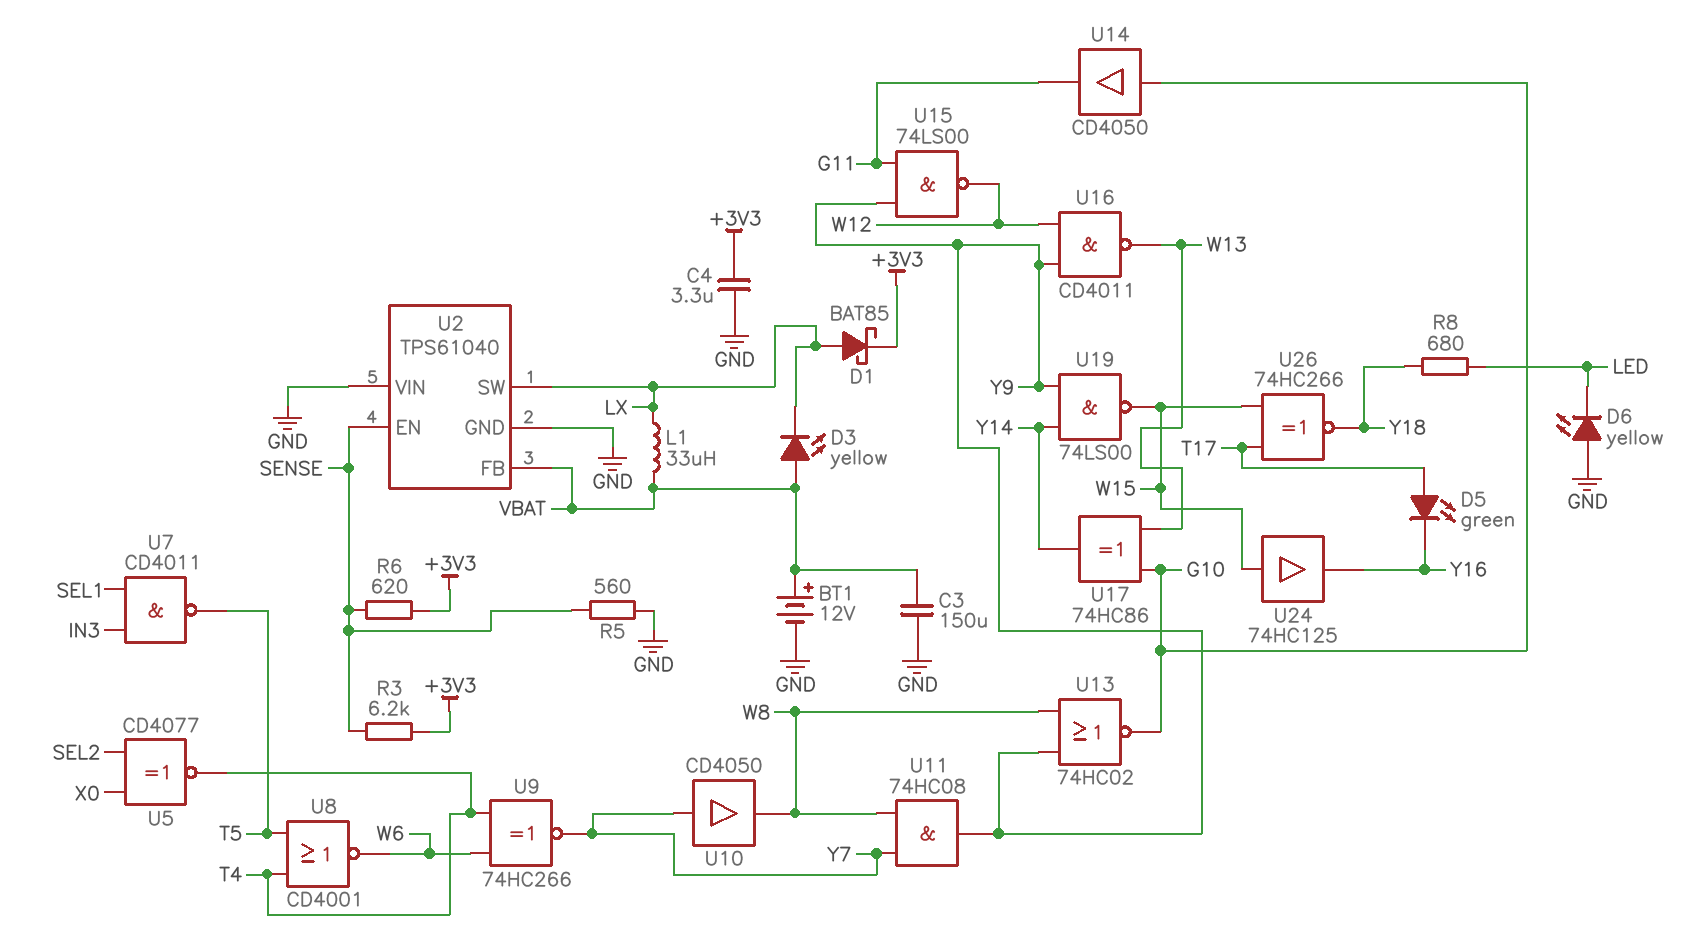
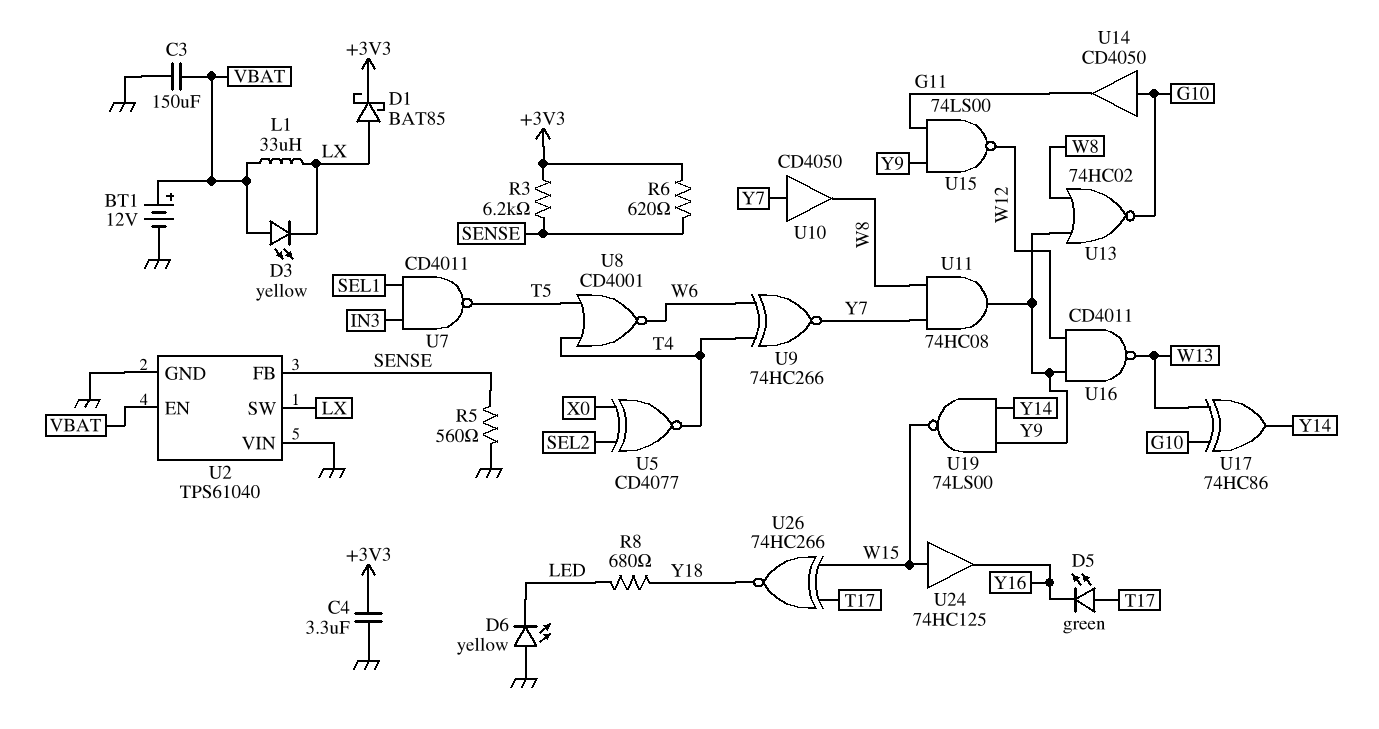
U2 pin EN: SENSE -> VBAT
U2 pin FB: VBAT -> SENSE

